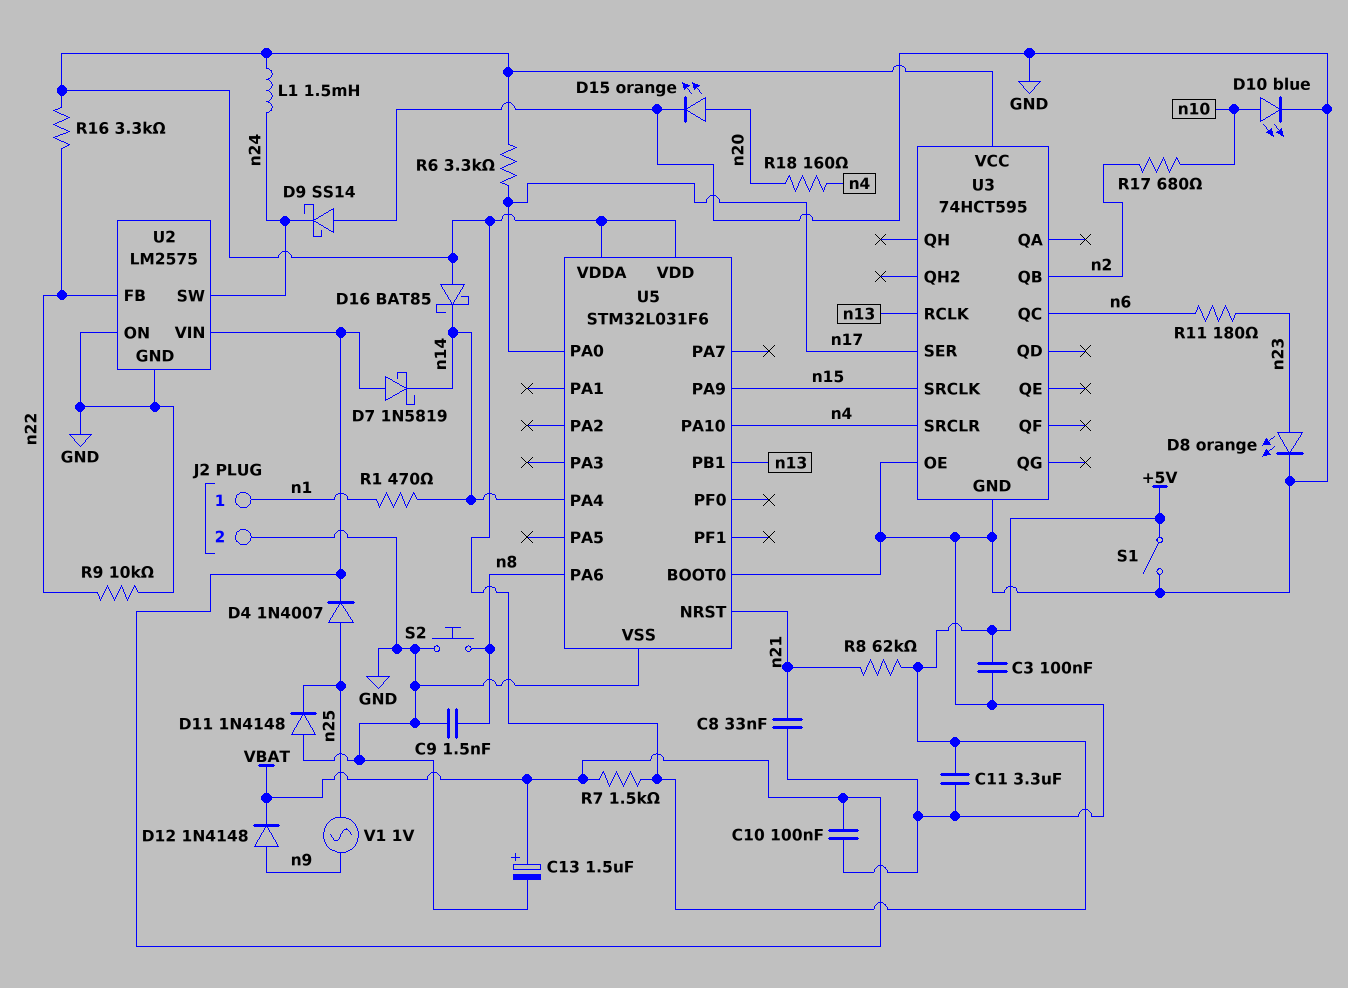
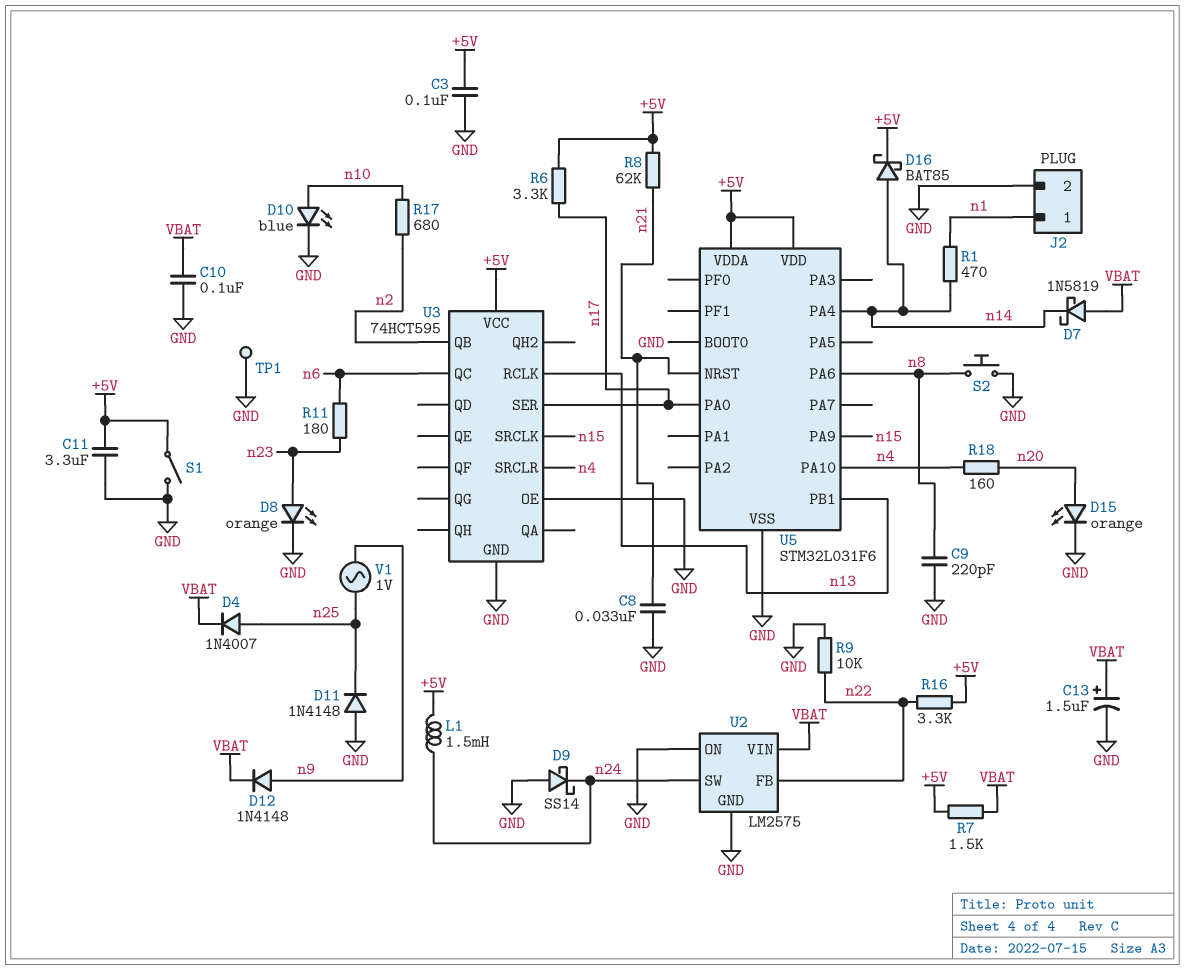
C9: 1.5nF (GND, n8) -> 220pF (GND, n8)
D16: schottky BAT85 (A +5V, K n14) -> schottky BAT85 (A n14, K +5V)
TP1: none -> test point (GND)

